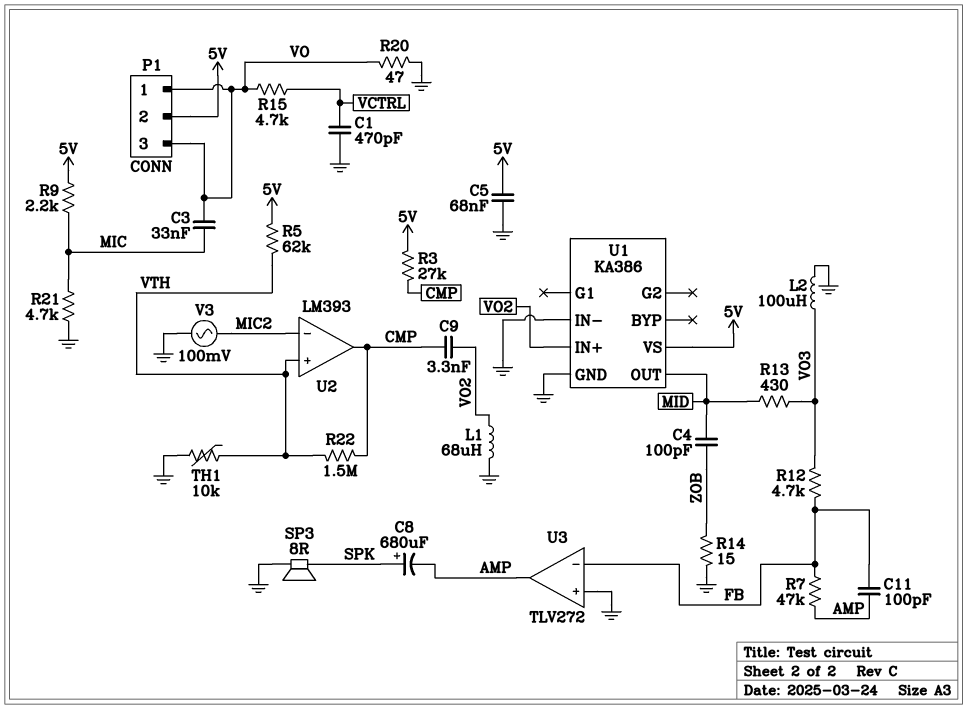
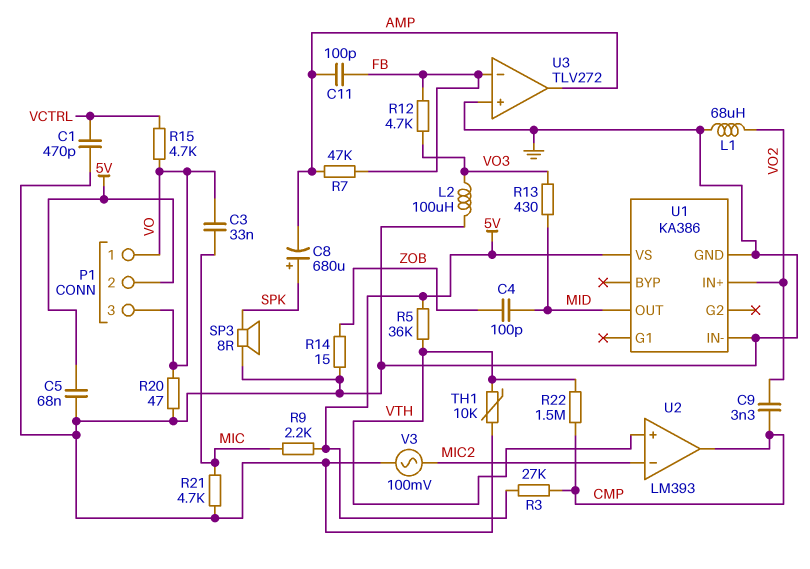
R5: 62k (5V, VTH) -> 36k (5V, VTH)

